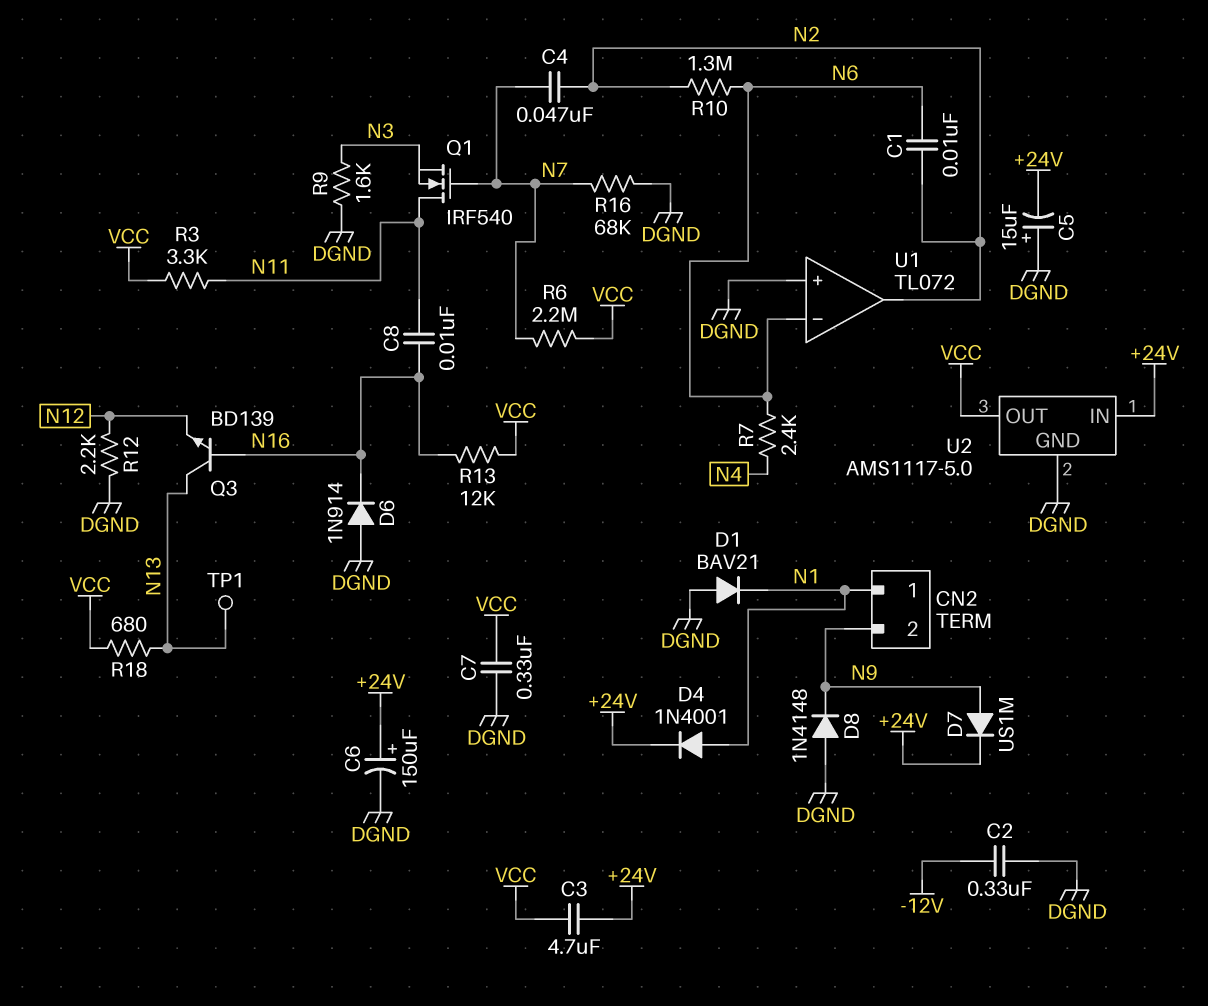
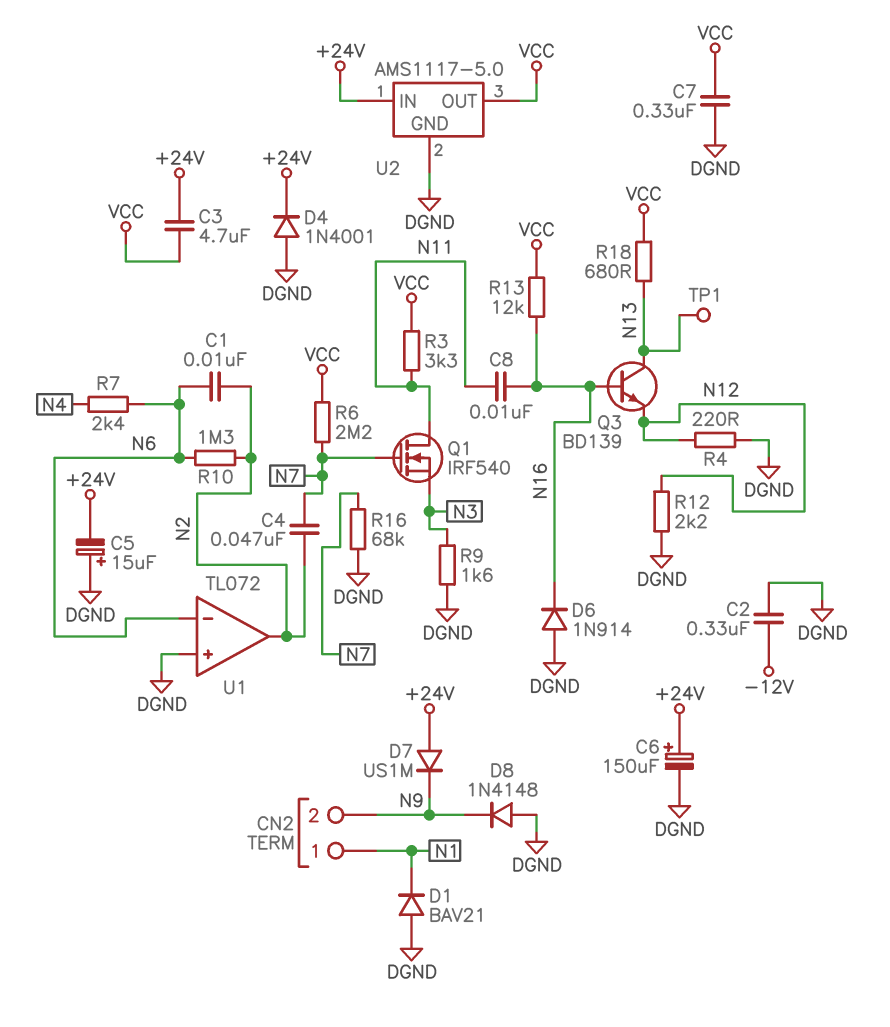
D4: diode 1N4001 (A N1, K +24V) -> diode 1N4001 (A DGND, K +24V)
D7: diode US1M (A N9, K +24V) -> diode US1M (A +24V, K N9)
R4: none -> 220 (DGND, N12)

